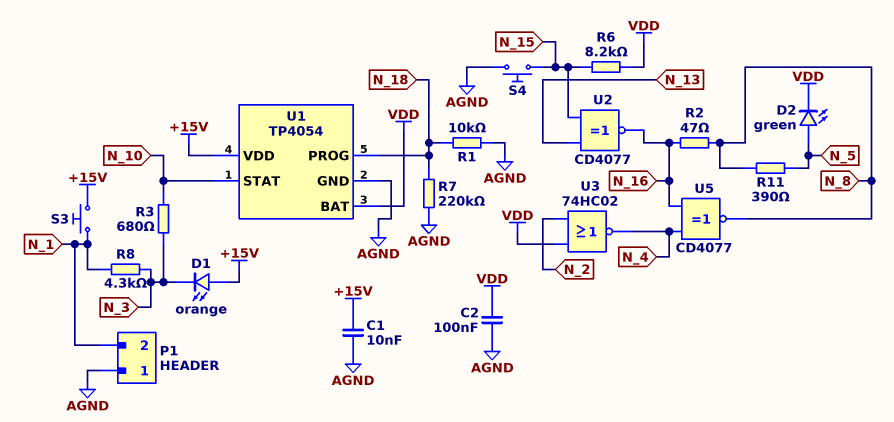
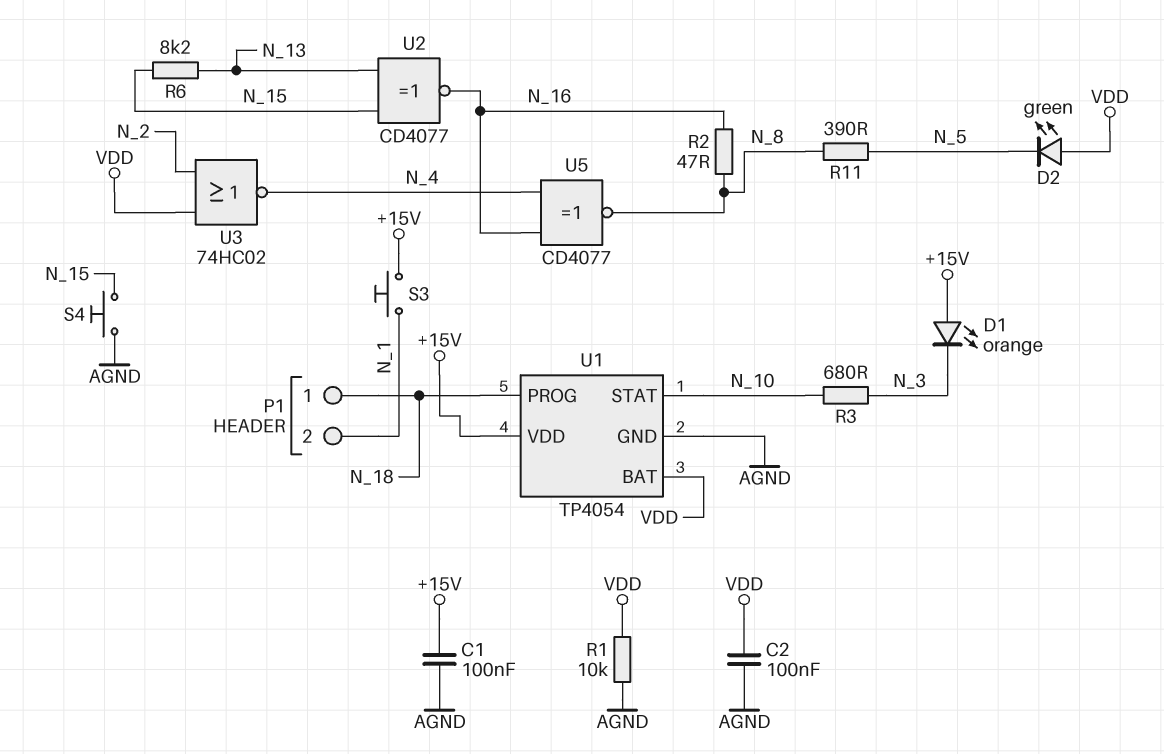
C1: 10nF (+15V, AGND) -> 100nF (+15V, AGND)
D2: LED green (A N_5, K VDD) -> LED green (A VDD, K N_5)
P1 pin 1: AGND -> N_18
R1: 10k (AGND, N_18) -> 10k (AGND, VDD)
R6: 8.2k (N_15, VDD) -> 8.2k (N_13, N_15)
R7: 220k (AGND, N_18) -> none
R8: 4.3k (N_1, N_3) -> none

